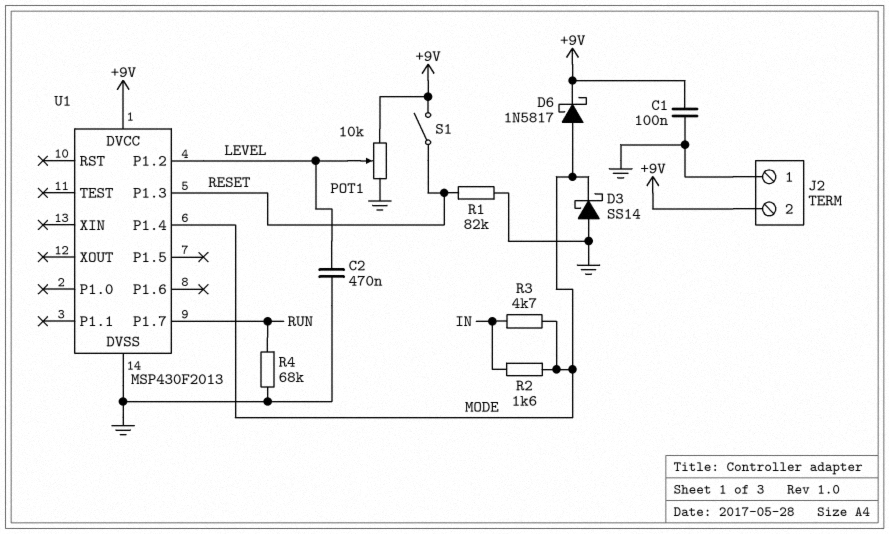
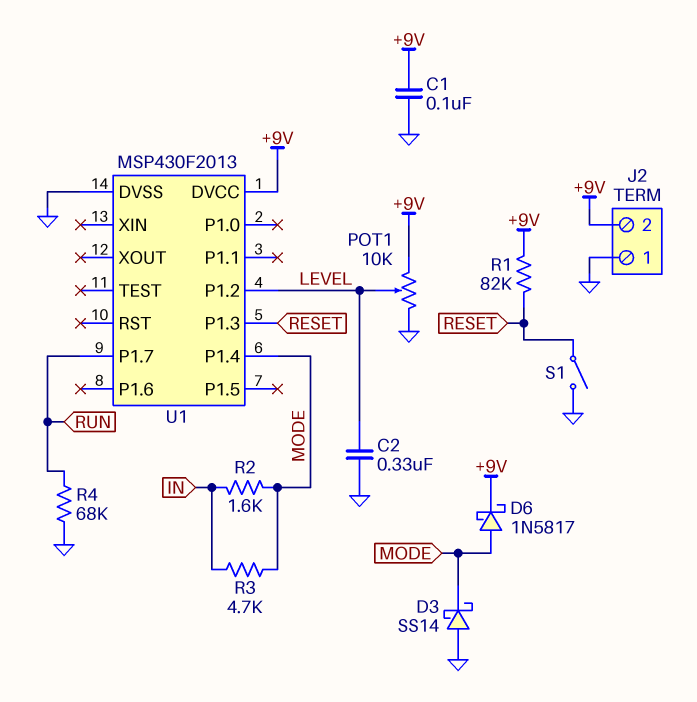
C2: 470nF (GND, LEVEL) -> 330nF (GND, LEVEL)
R1: 82k (GND, RESET) -> 82k (+9V, RESET)
S1: switch (+9V, RESET) -> switch (GND, RESET)

